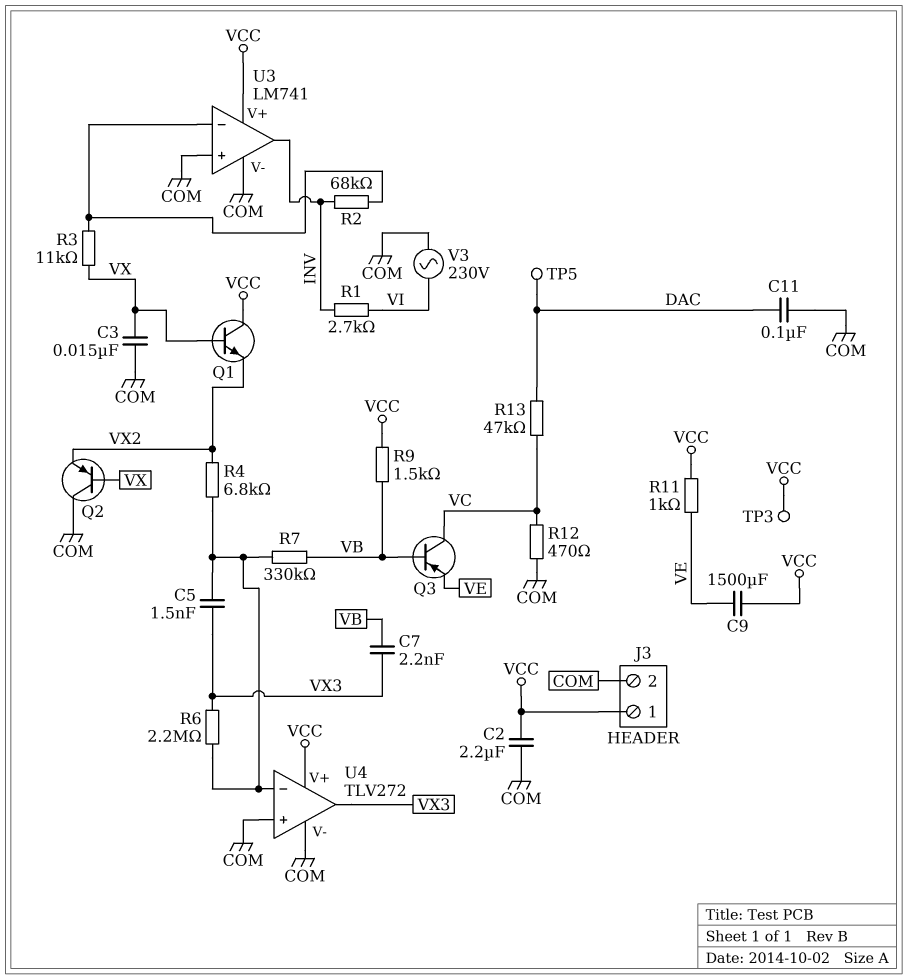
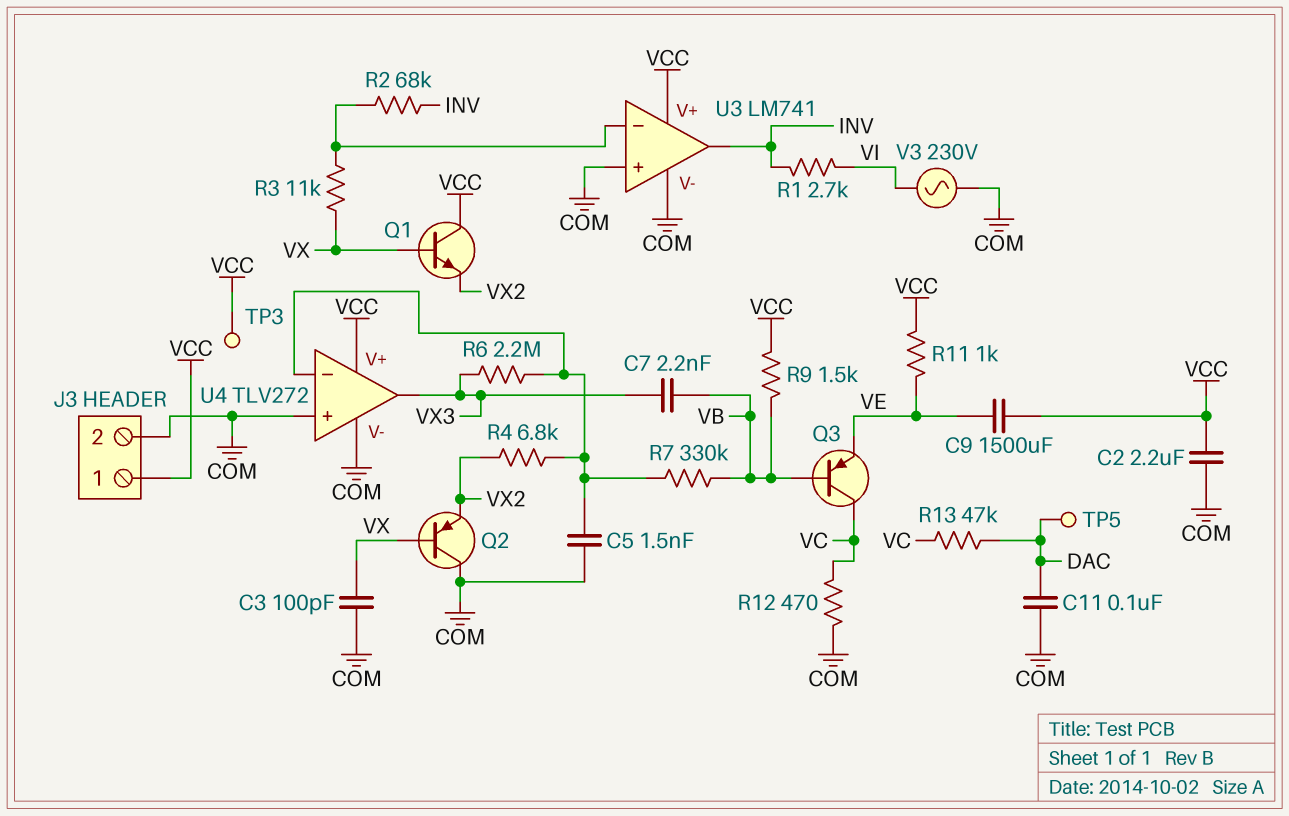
C3: 15nF (COM, VX) -> 100pF (COM, VX)
C5: 1.5nF (U4/in-, VX3) -> 1.5nF (COM, U4/in-)

